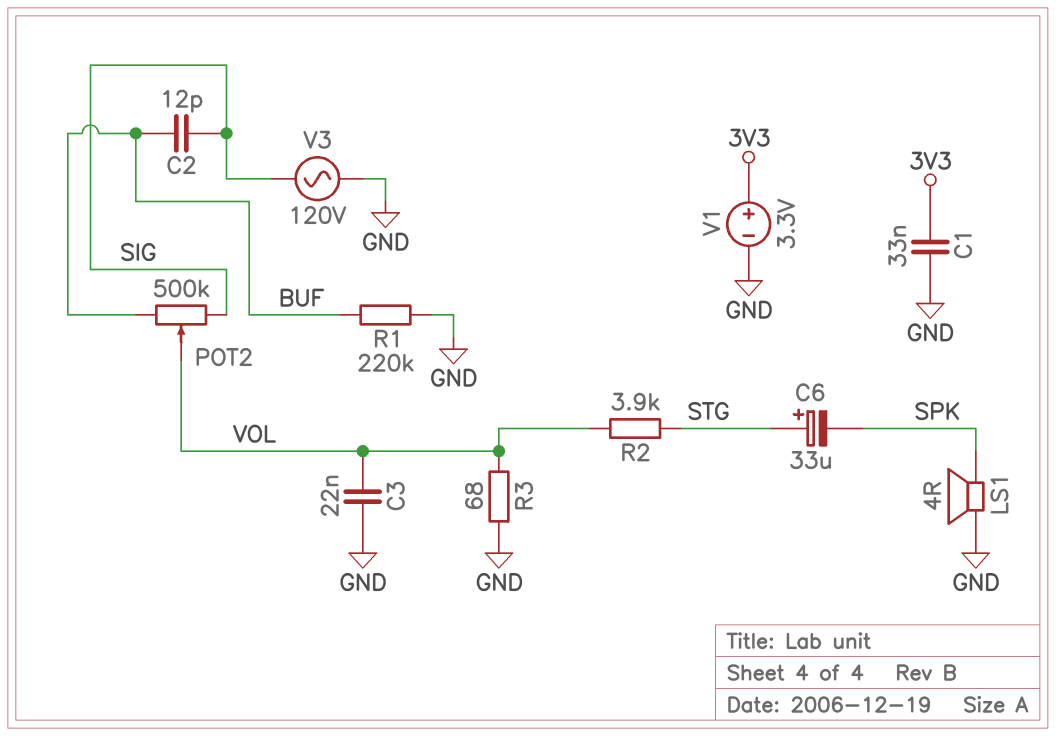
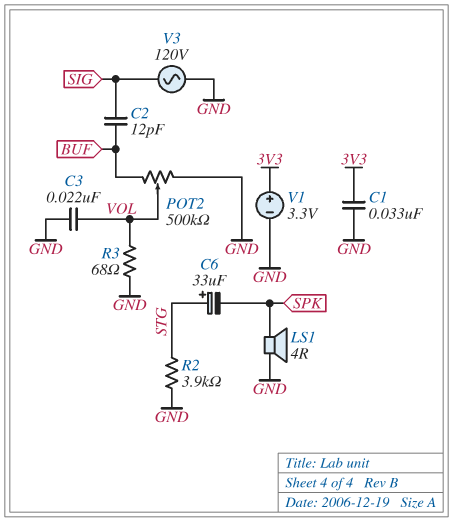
POT2: 500k (BUF, SIG, wiper VOL) -> 500k (BUF, GND, wiper VOL)
R1: 220k (BUF, GND) -> none
R2: 3.9k (STG, VOL) -> 3.9k (GND, STG)

